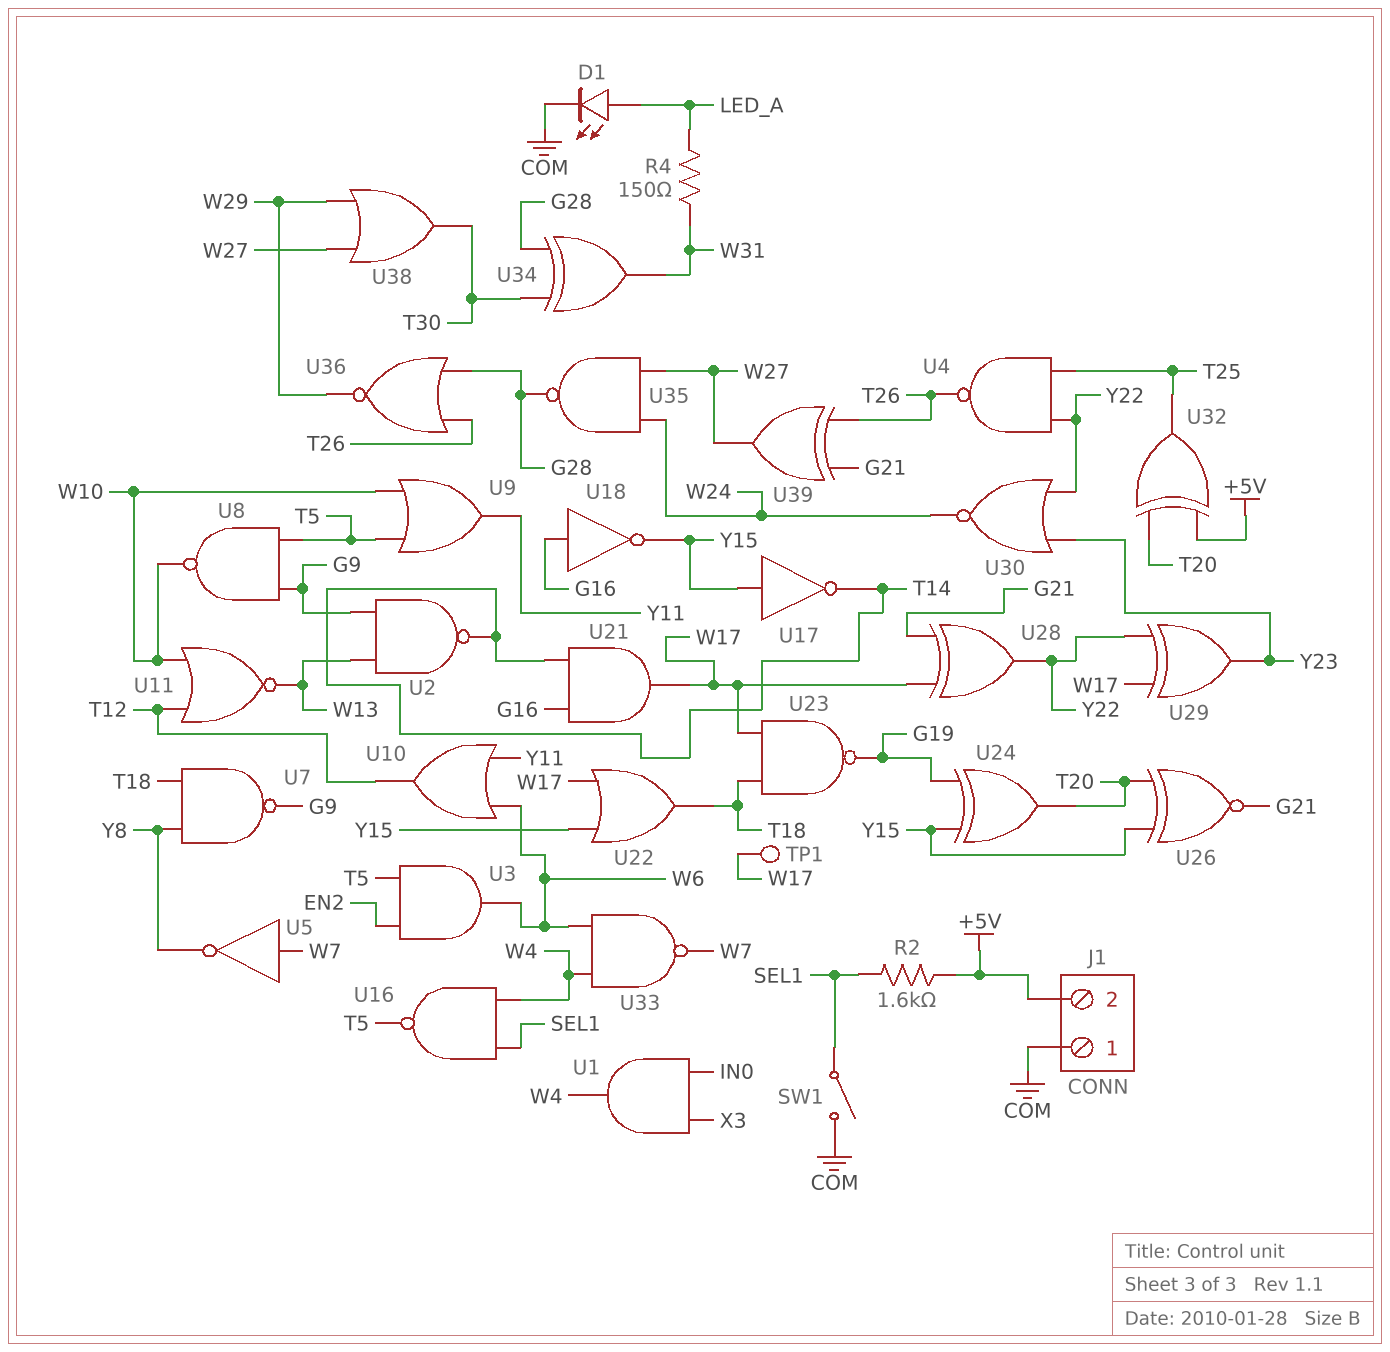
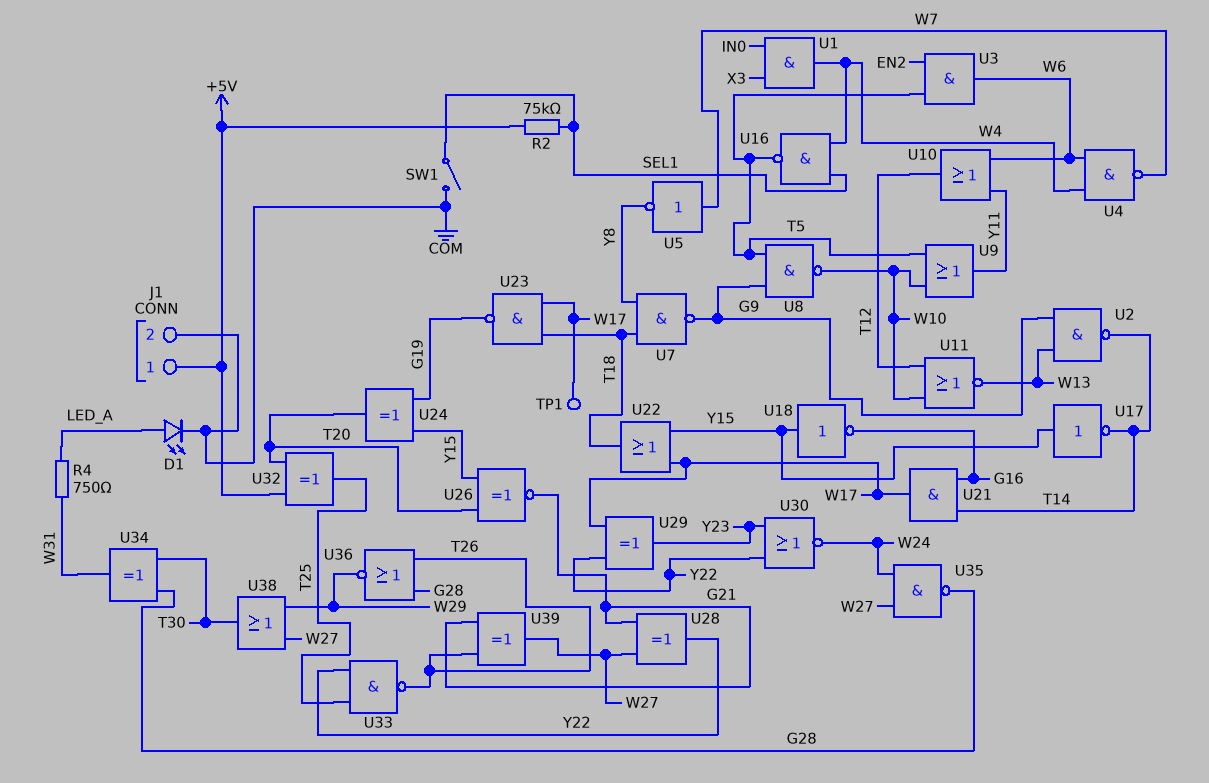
J1 pin 1: COM -> +5V
J1 pin 2: +5V -> COM
R2: 1.6k (+5V, SEL1) -> 75k (+5V, SEL1)
R4: 150 (LED_A, W31) -> 750 (LED_A, W31)
U4: NAND (in T25, in Y22, out T26) -> NAND (in W4, in W6, out W7)
U18: NOT (in G16, out Y15) -> NOT (in Y15, out G16)
U28: XOR (in G21, in W17, out Y22) -> XOR (in G21, in W27, out Y22)
U33: NAND (in W4, in W6, out W7) -> NAND (in T25, in Y22, out T26)

